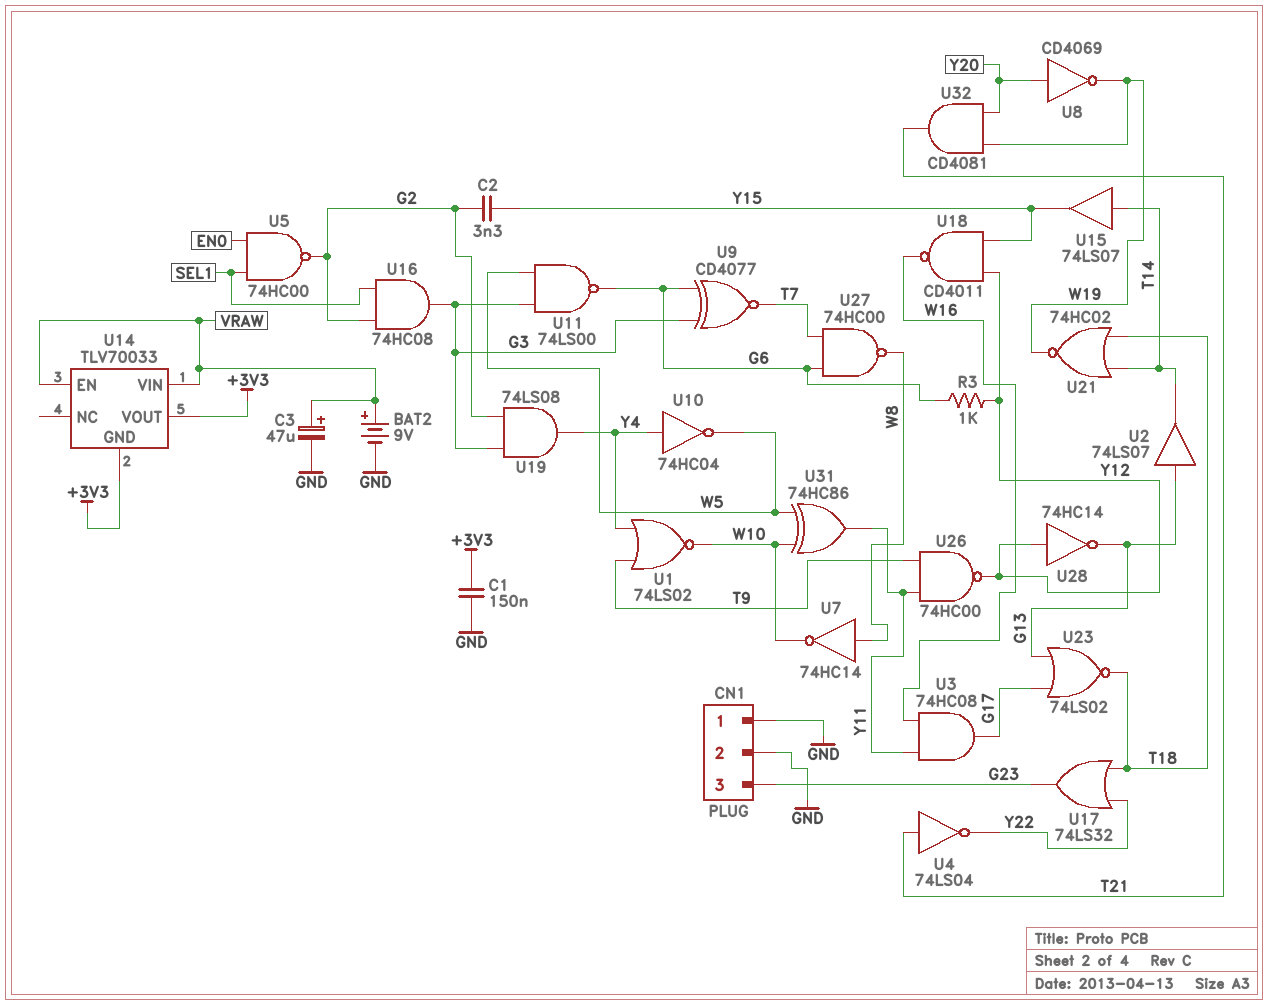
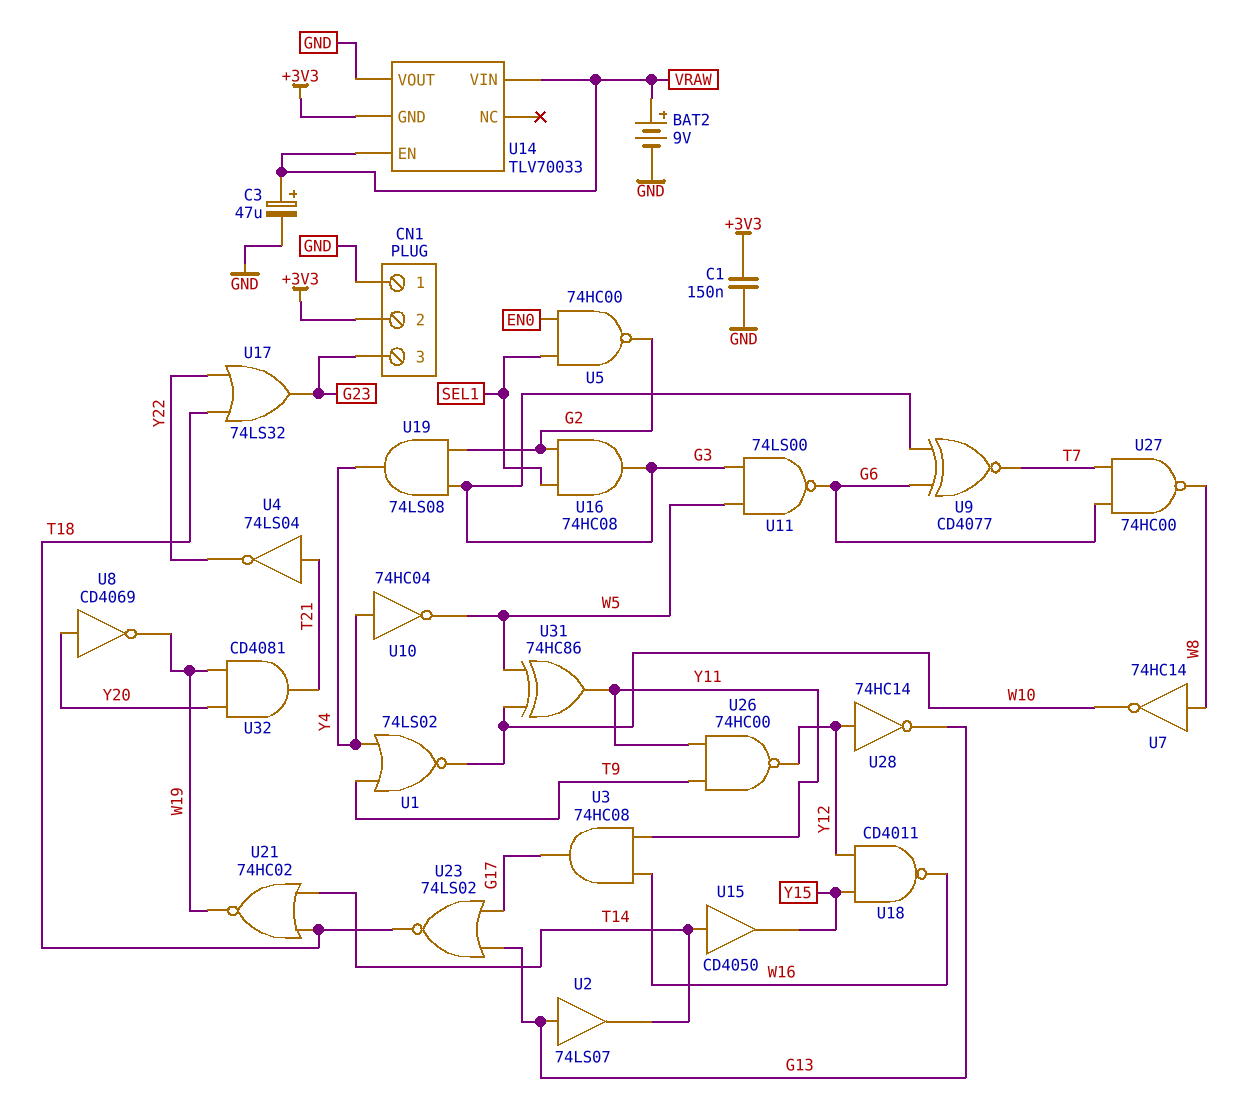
C2: 3.3nF (G2, Y15) -> none
CN1 pin 2: GND -> +3V3
R3: 1k (G6, Y12) -> none
U14 pin VOUT: +3V3 -> GND
U15: buffer 74LS07 (in T14, out Y15) -> buffer CD4050 (in T14, out Y15)

